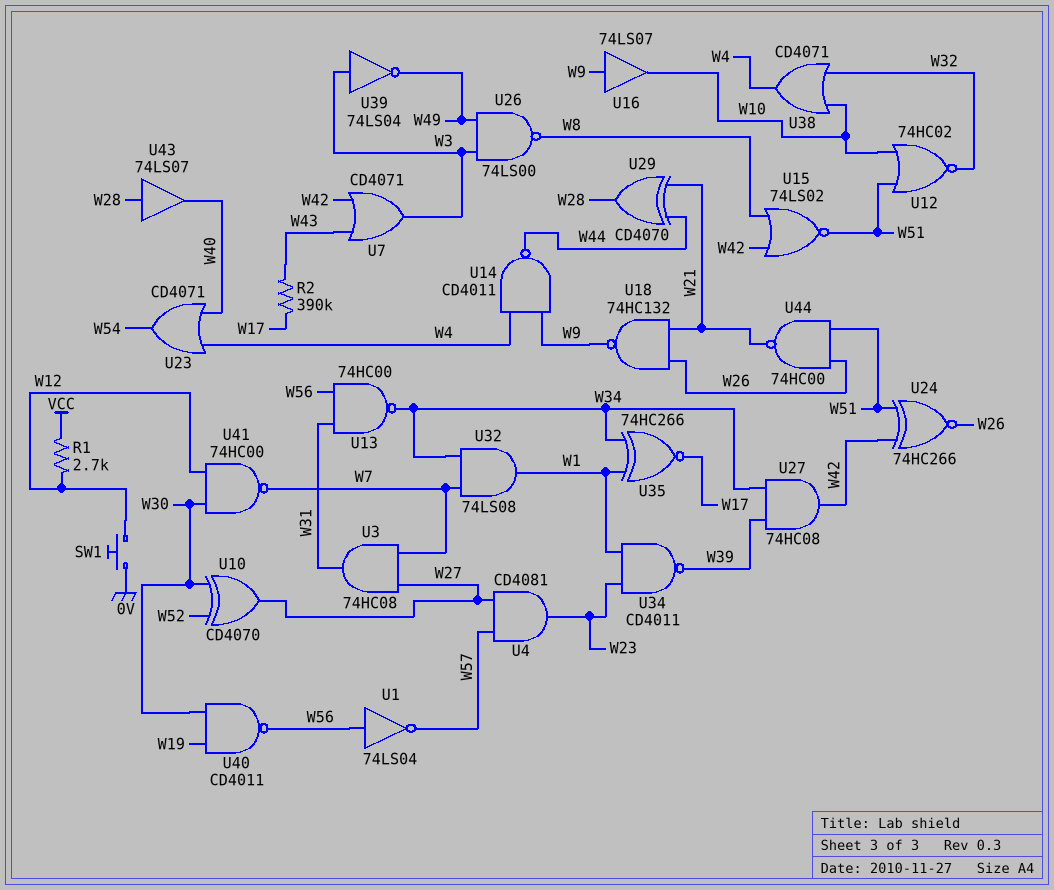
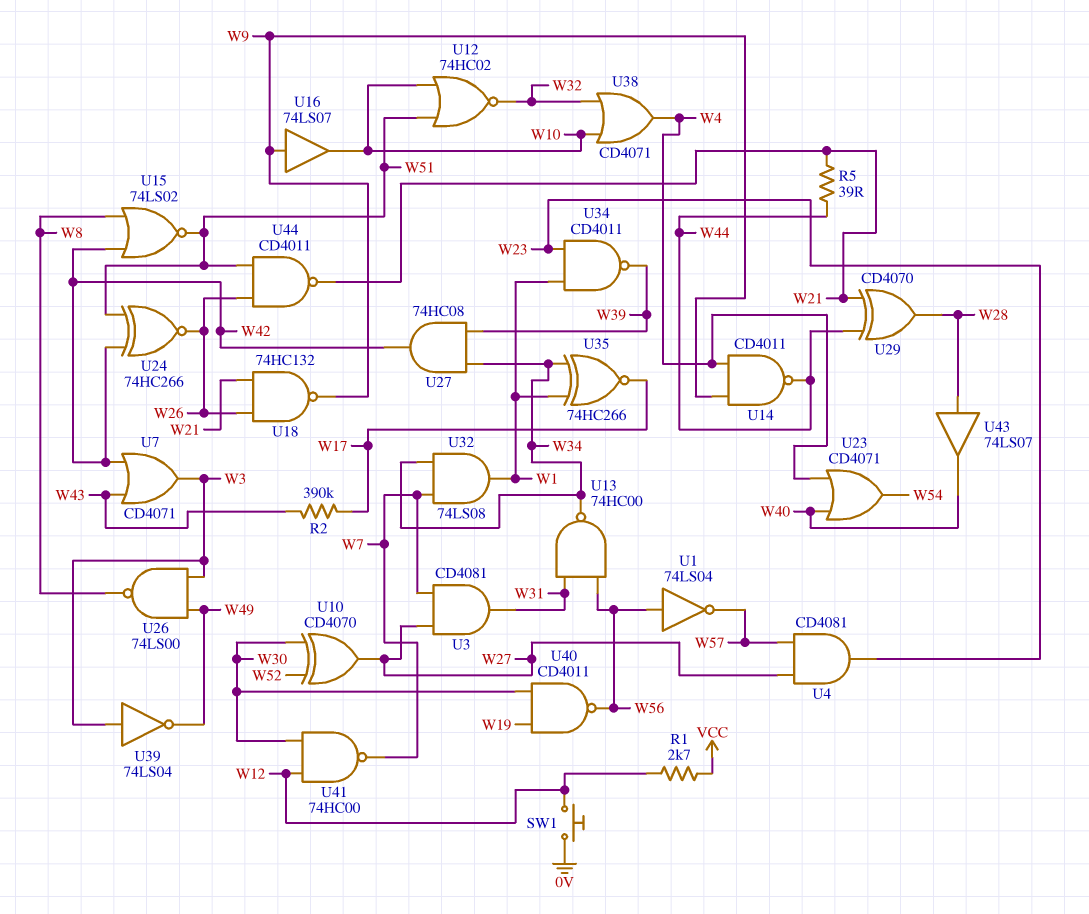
R5: none -> 39 (W21, W44)
U3: AND 74HC08 (in W7, in W27, out W31) -> AND CD4081 (in W7, in W27, out W31)
U44: NAND 74HC00 (in W26, in W51, out W21) -> NAND CD4011 (in W26, in W51, out W21)

